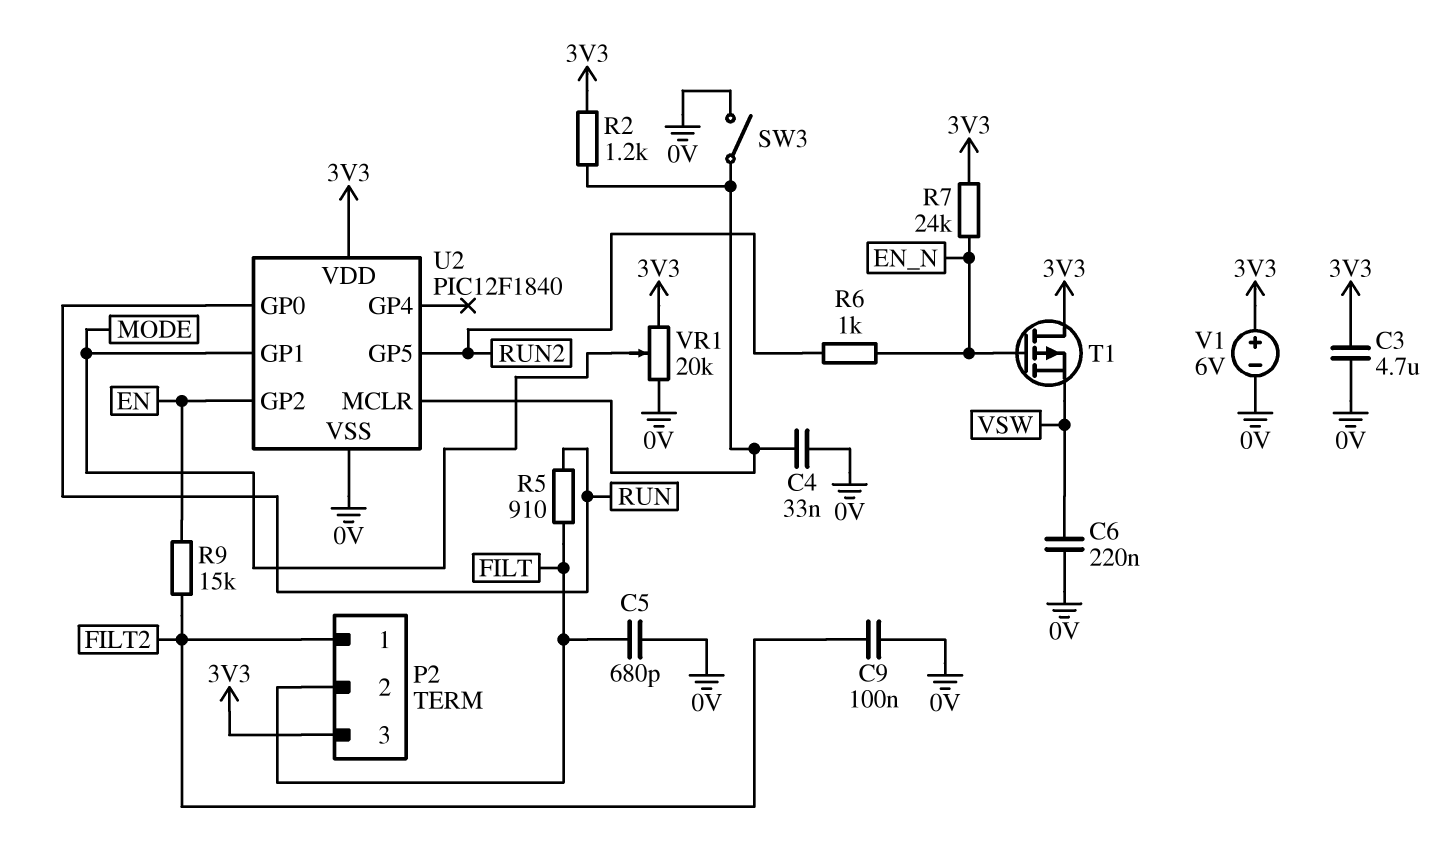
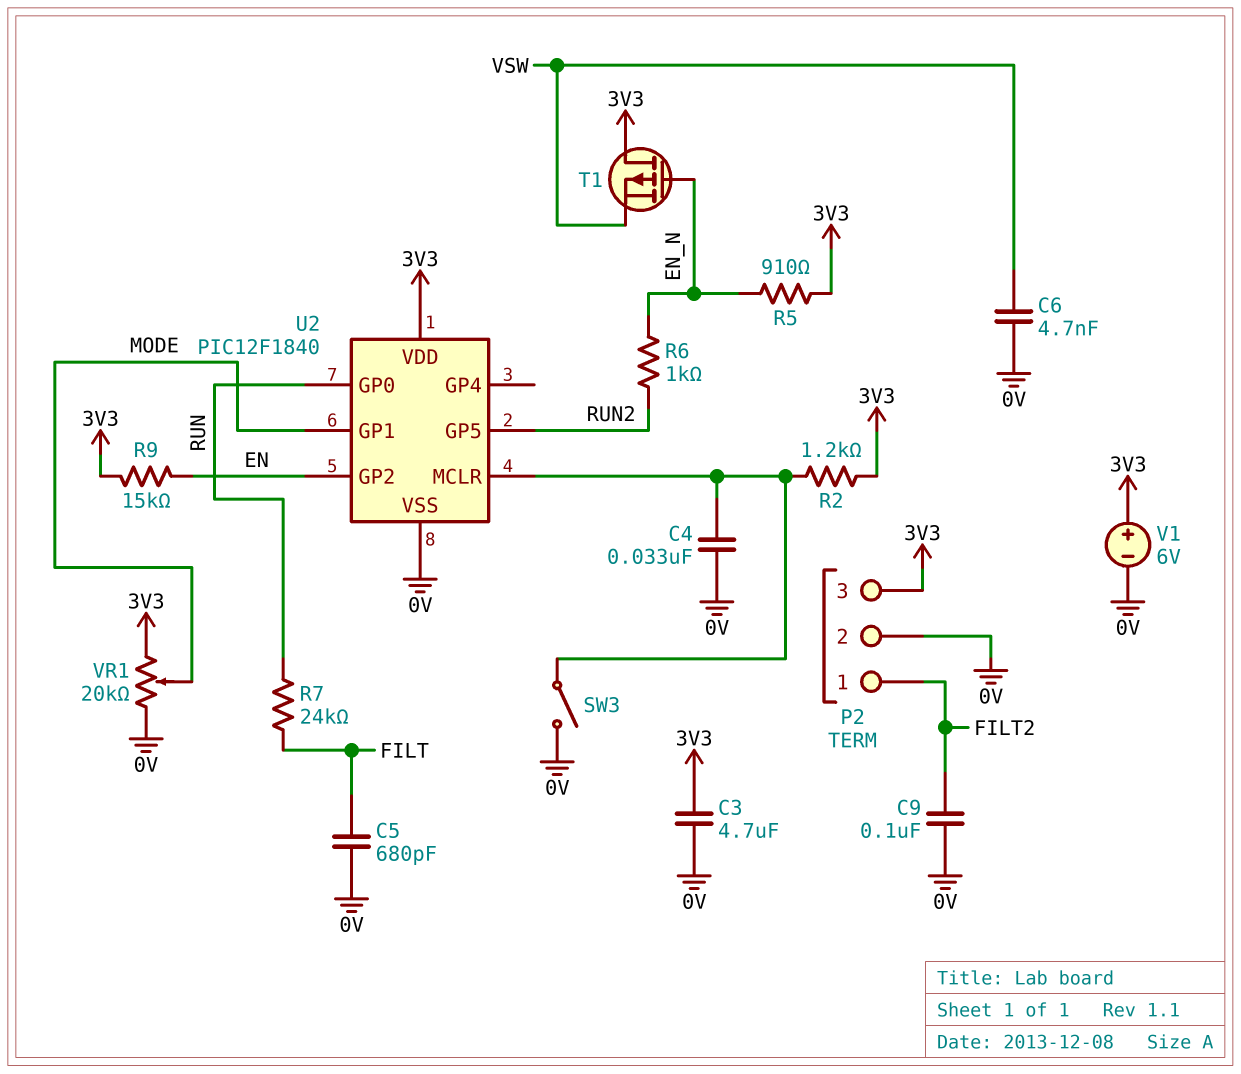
C6: 220nF (0V, VSW) -> 4.7nF (0V, VSW)
P2 pin 2: FILT -> 0V
R5: 910 (FILT, RUN) -> 910 (3V3, EN_N)
R7: 24k (3V3, EN_N) -> 24k (FILT, RUN)
R9: 15k (EN, FILT2) -> 15k (3V3, EN)

